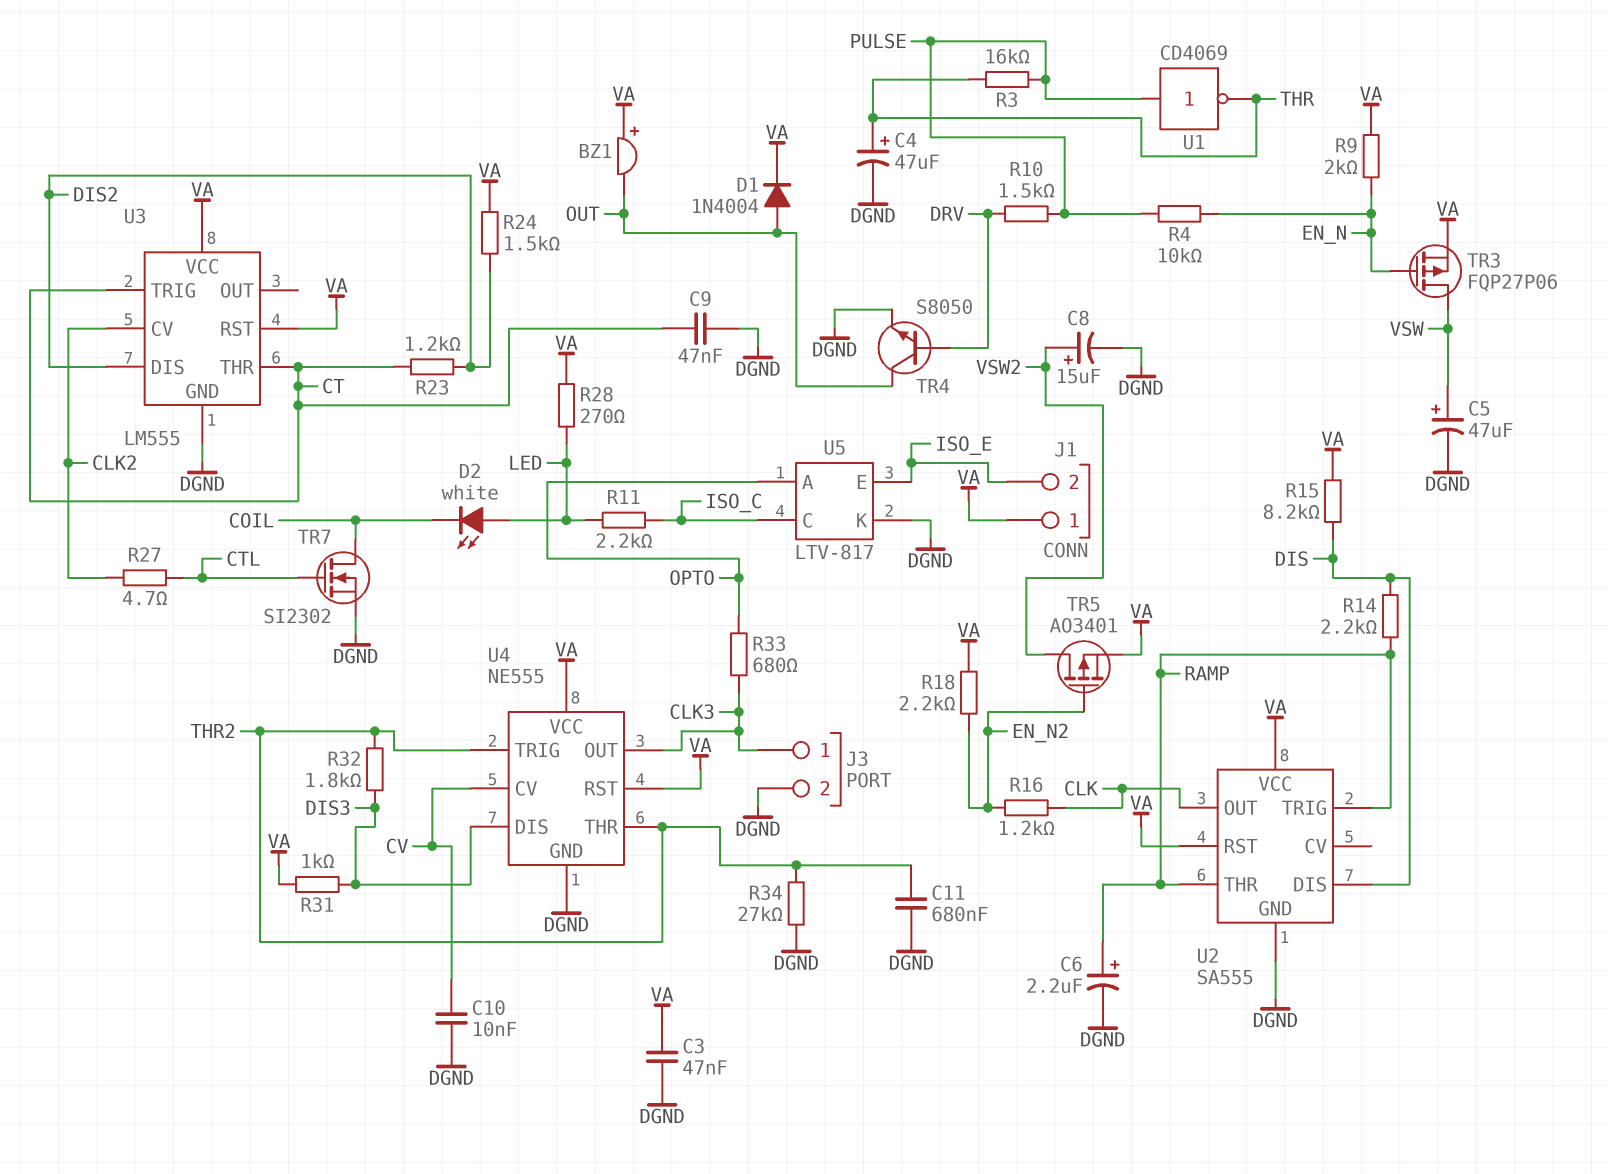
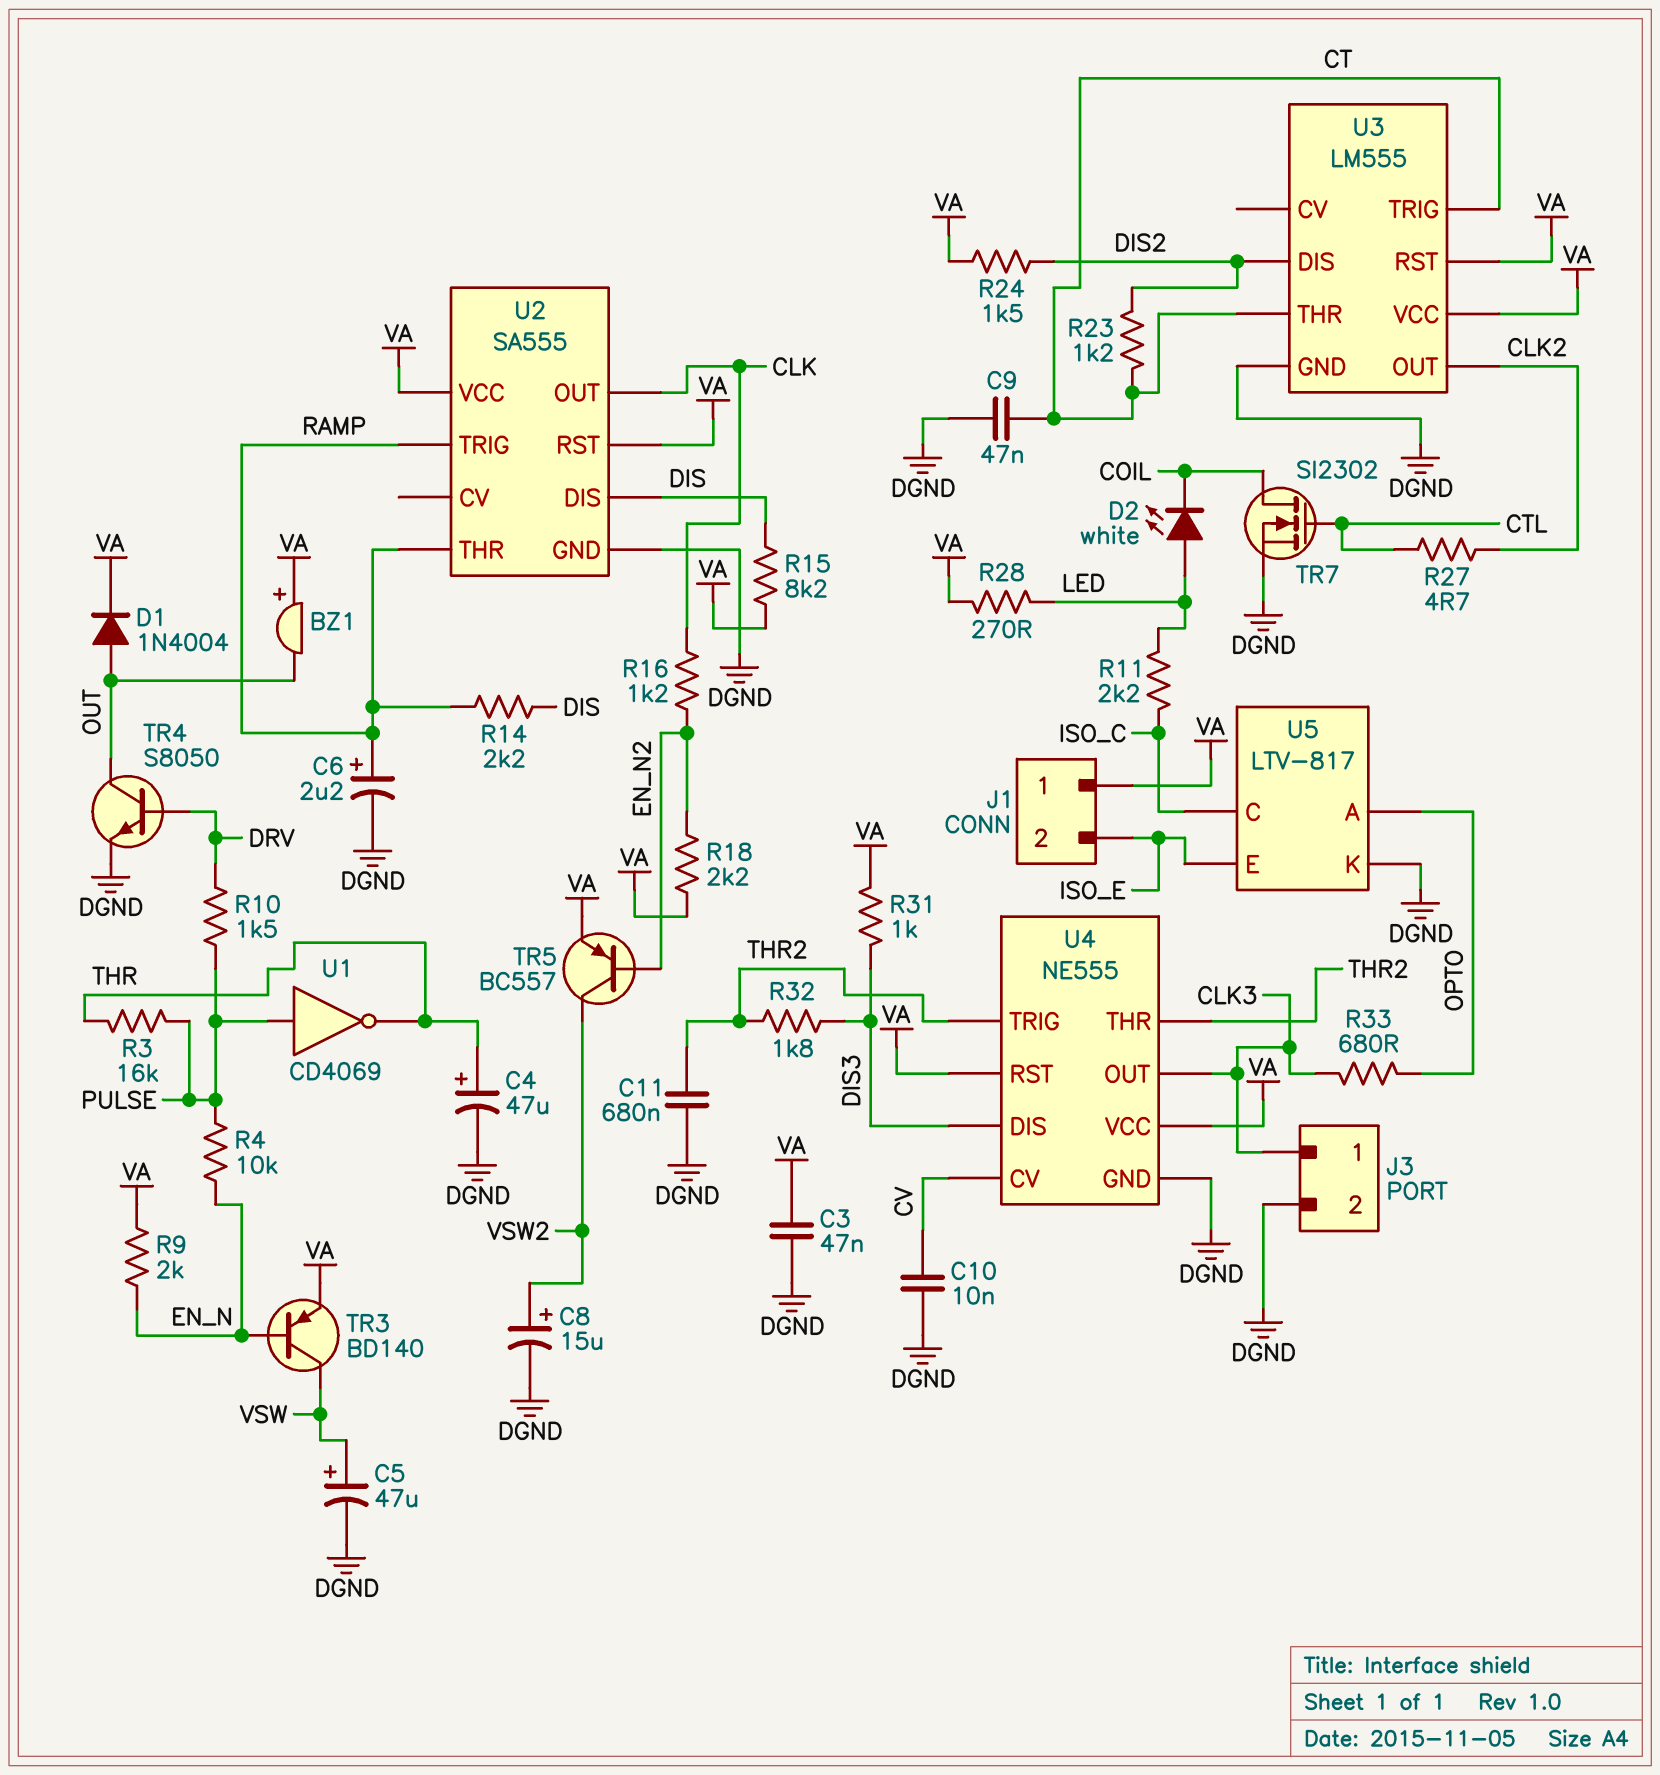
R34: 27k (DGND, THR2) -> none
TR3: PMOS FQP27P06 (G EN_N, D VSW, S VA) -> PNP BD140 (B EN_N, C VSW, E VA)
TR5: PMOS AO3401 (G EN_N2, D VSW2, S VA) -> PNP BC557 (B EN_N2, C VSW2, E VA)
U3 pin CV: CLK2 -> none
U3 pin OUT: none -> CLK2

